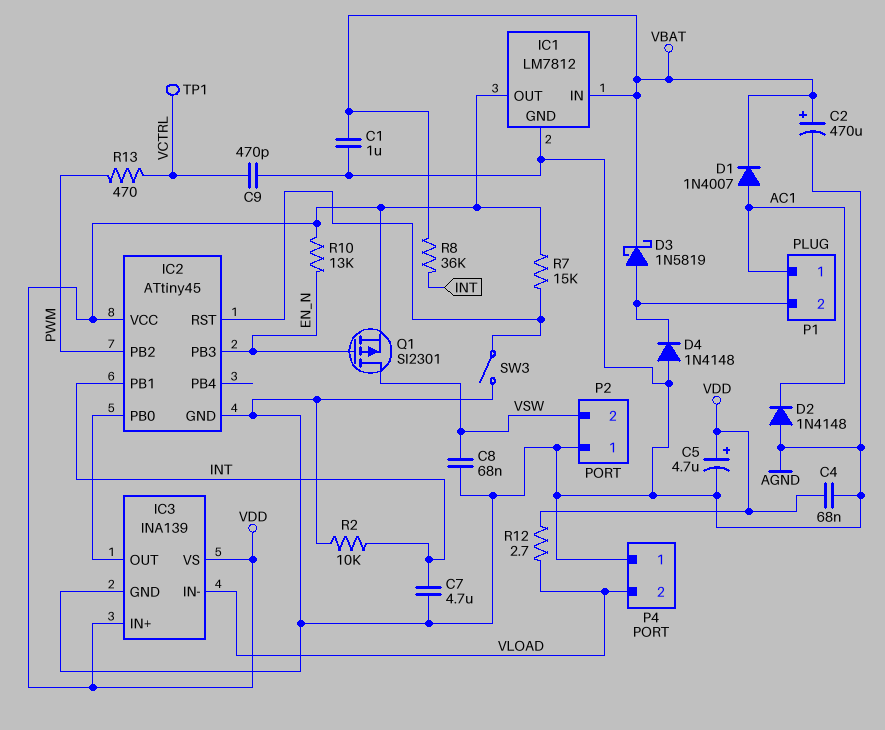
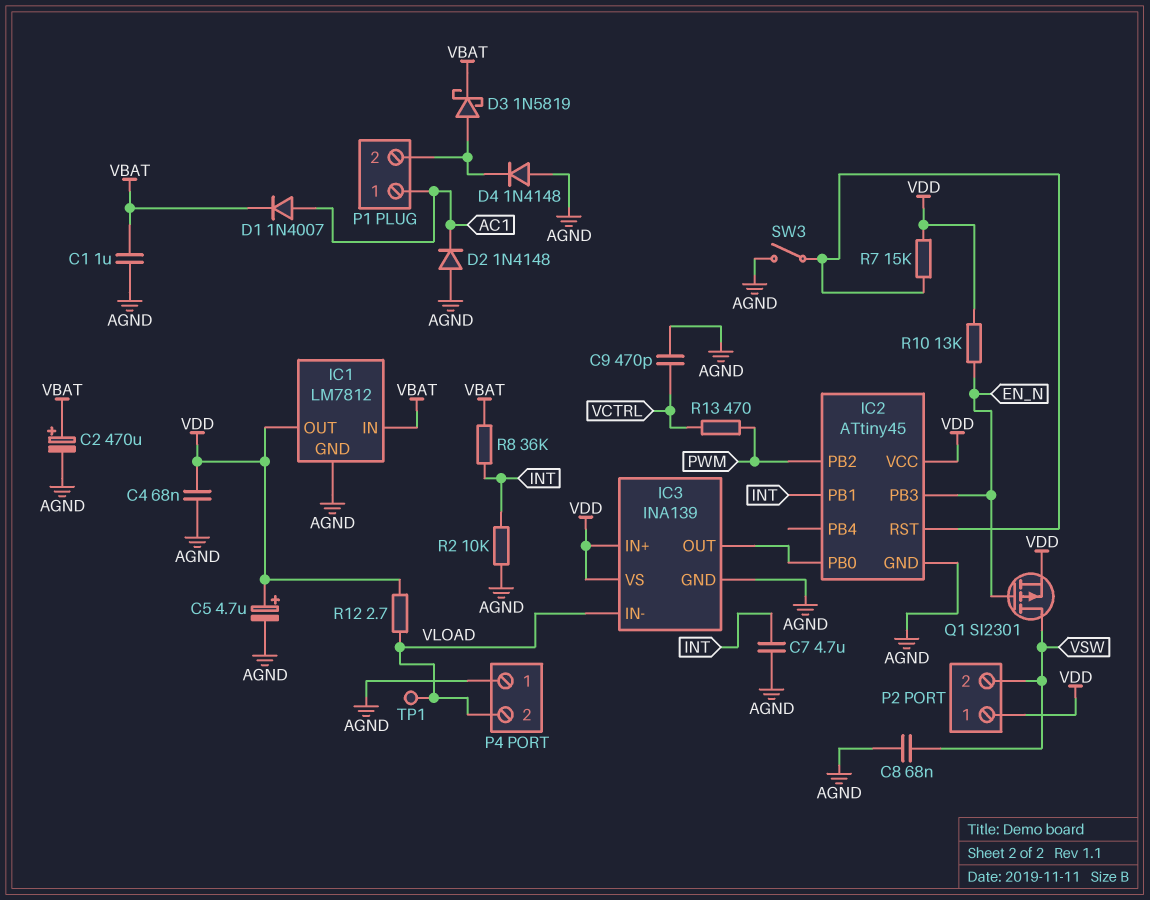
P2 pin 1: AGND -> VDD
TP1: test point (VCTRL) -> test point (VLOAD)

